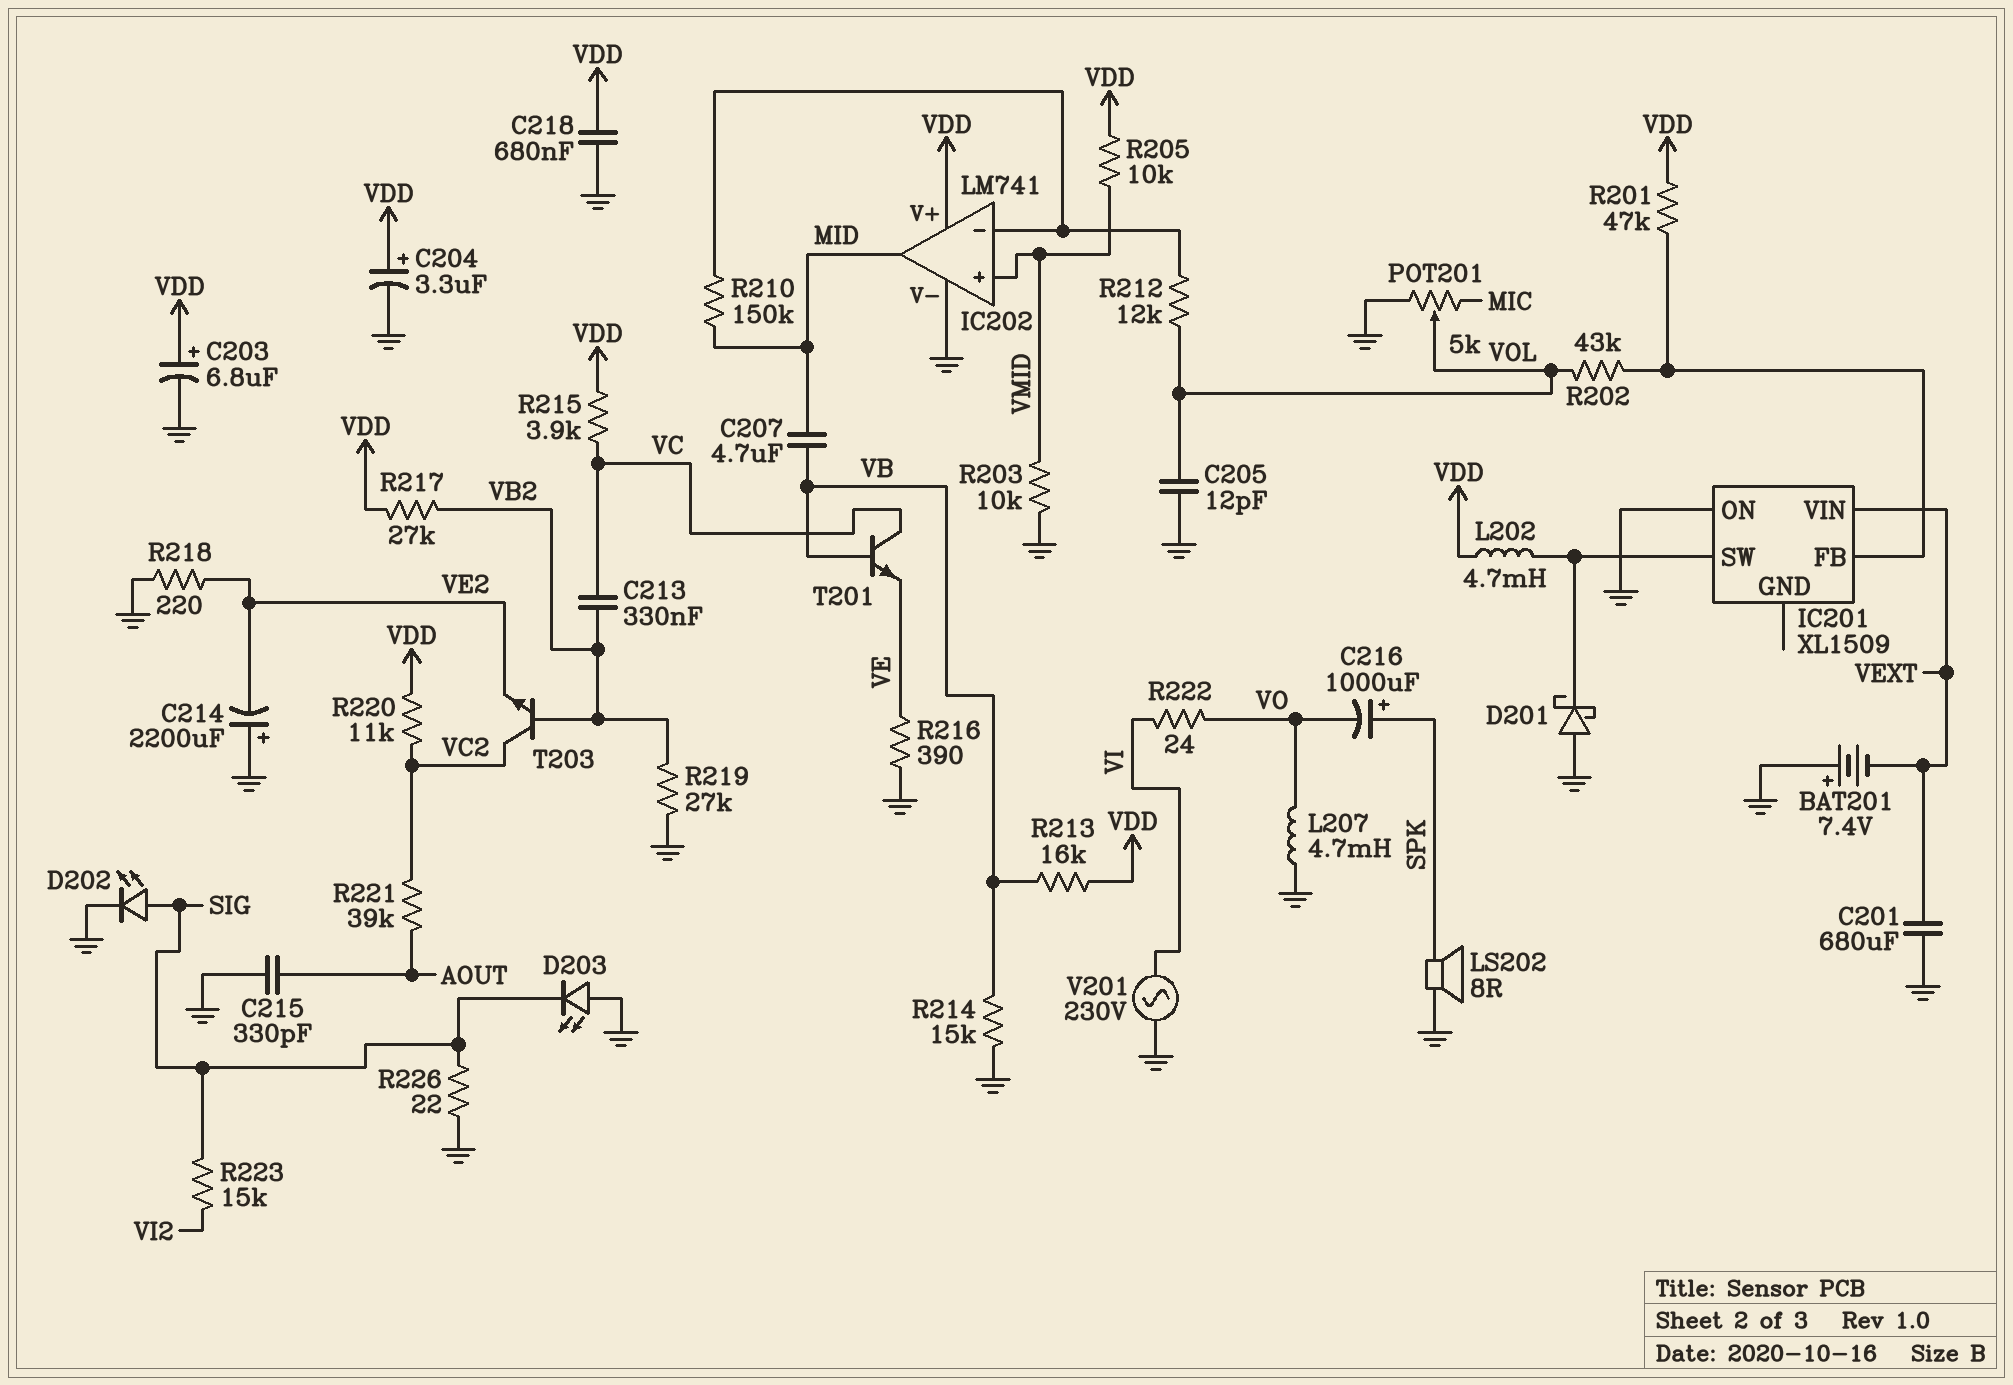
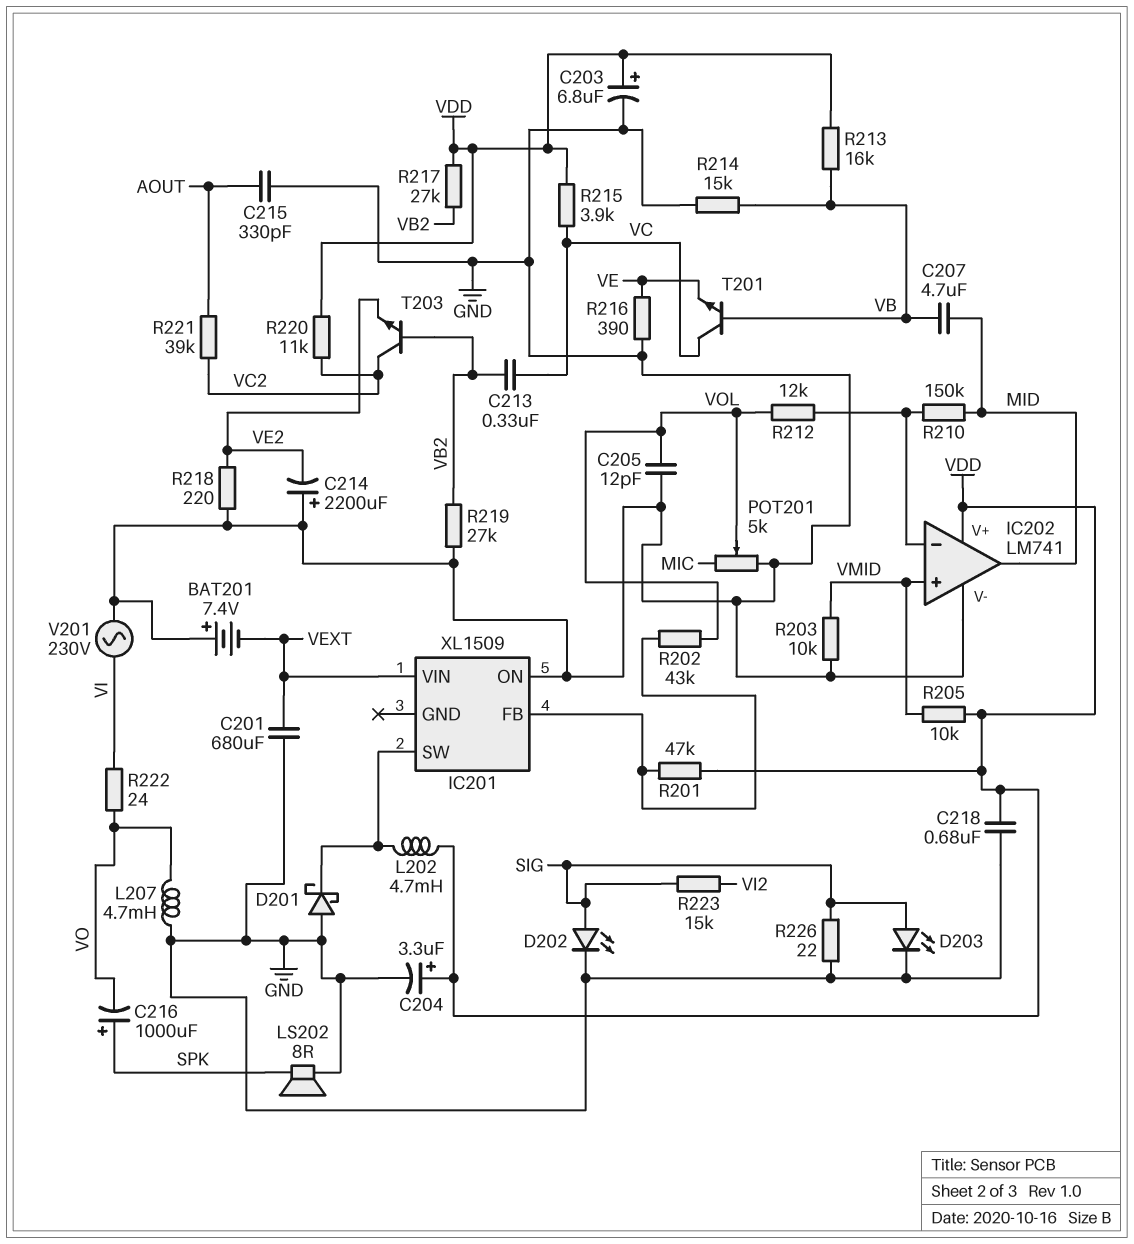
D203: LED (A GND, K SIG) -> LED (A SIG, K GND)

